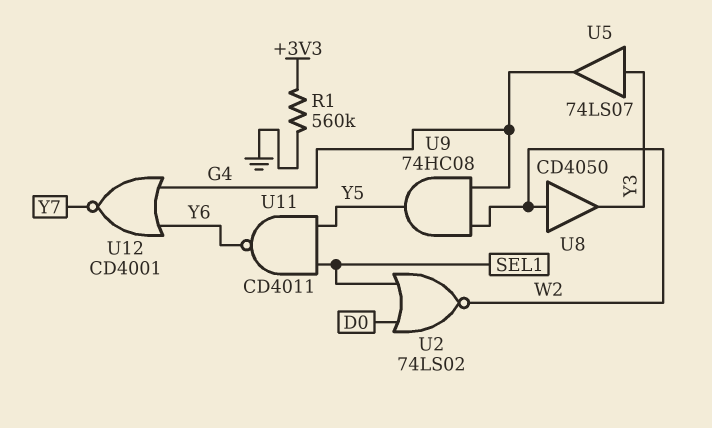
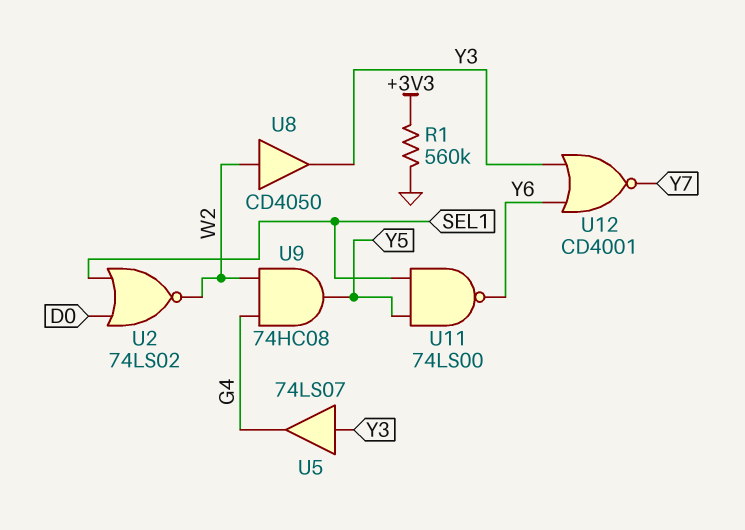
U11: NAND CD4011 (in SEL1, in Y5, out Y6) -> NAND 74LS00 (in SEL1, in Y5, out Y6)
U12: NOR CD4001 (in G4, in Y6, out Y7) -> NOR CD4001 (in Y3, in Y6, out Y7)

